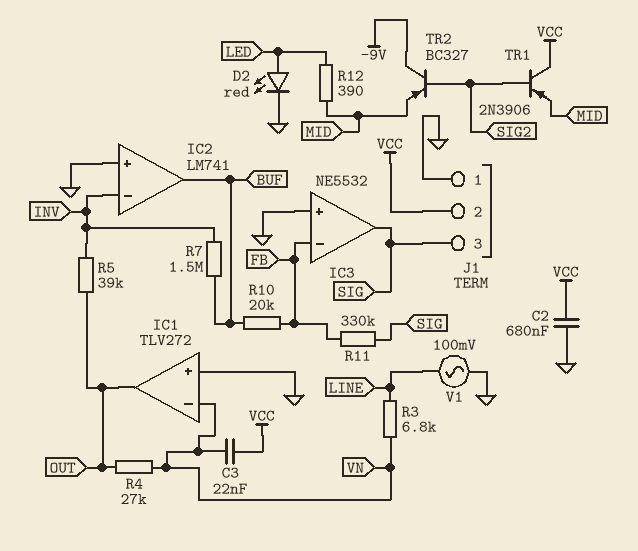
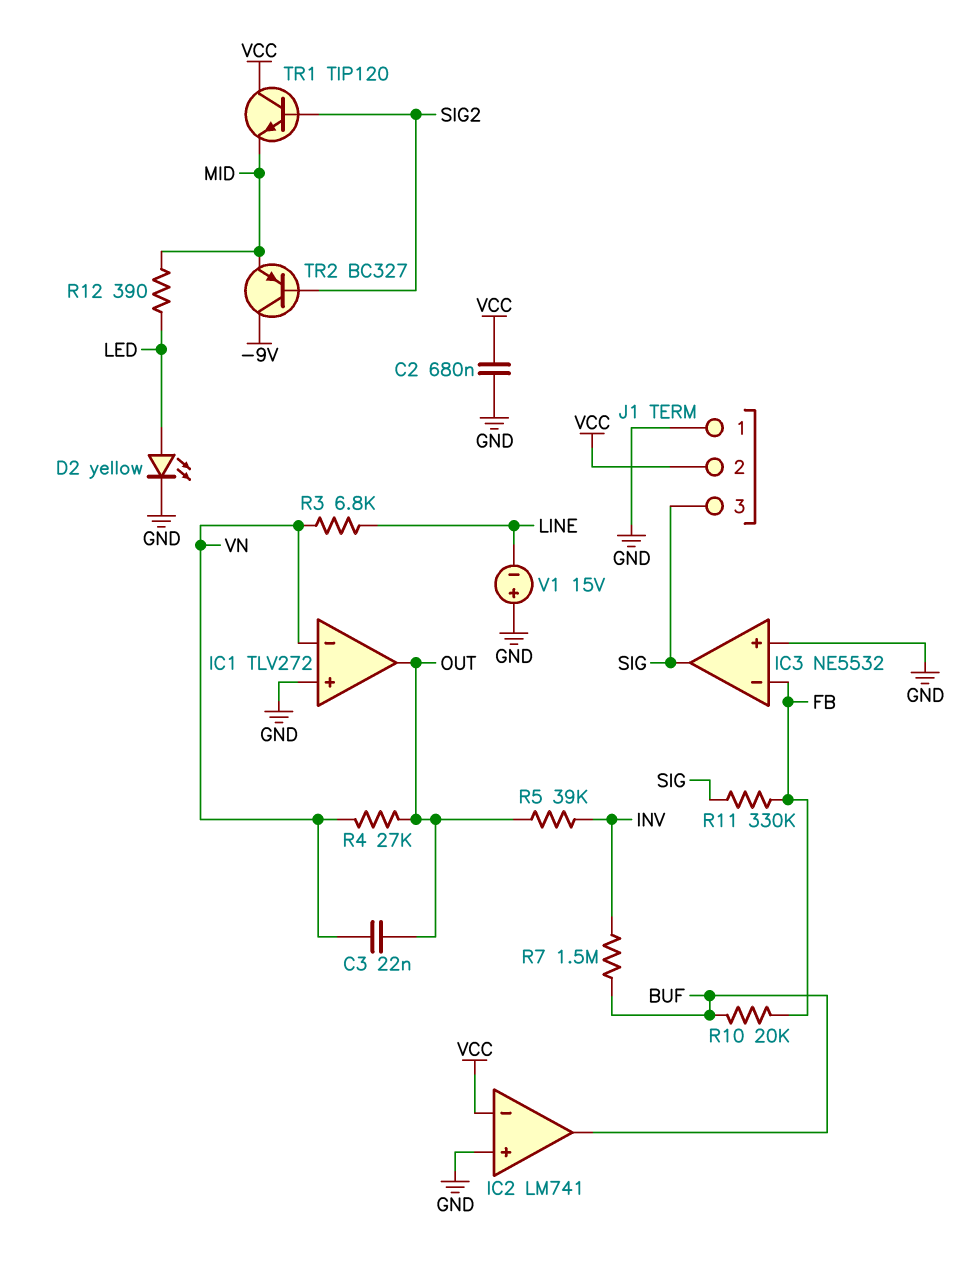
C3: 22nF (VCC, VN) -> 22nF (OUT, VN)
D2: LED red (A LED, K GND) -> LED yellow (A LED, K GND)
IC2 pin in-: INV -> VCC
TR1: PNP 2N3906 (B SIG2, C VCC, E MID) -> NPN TIP120 (B SIG2, C VCC, E MID)
V1: AC 100mV (GND, LINE) -> 15V (plus GND, minus LINE)

